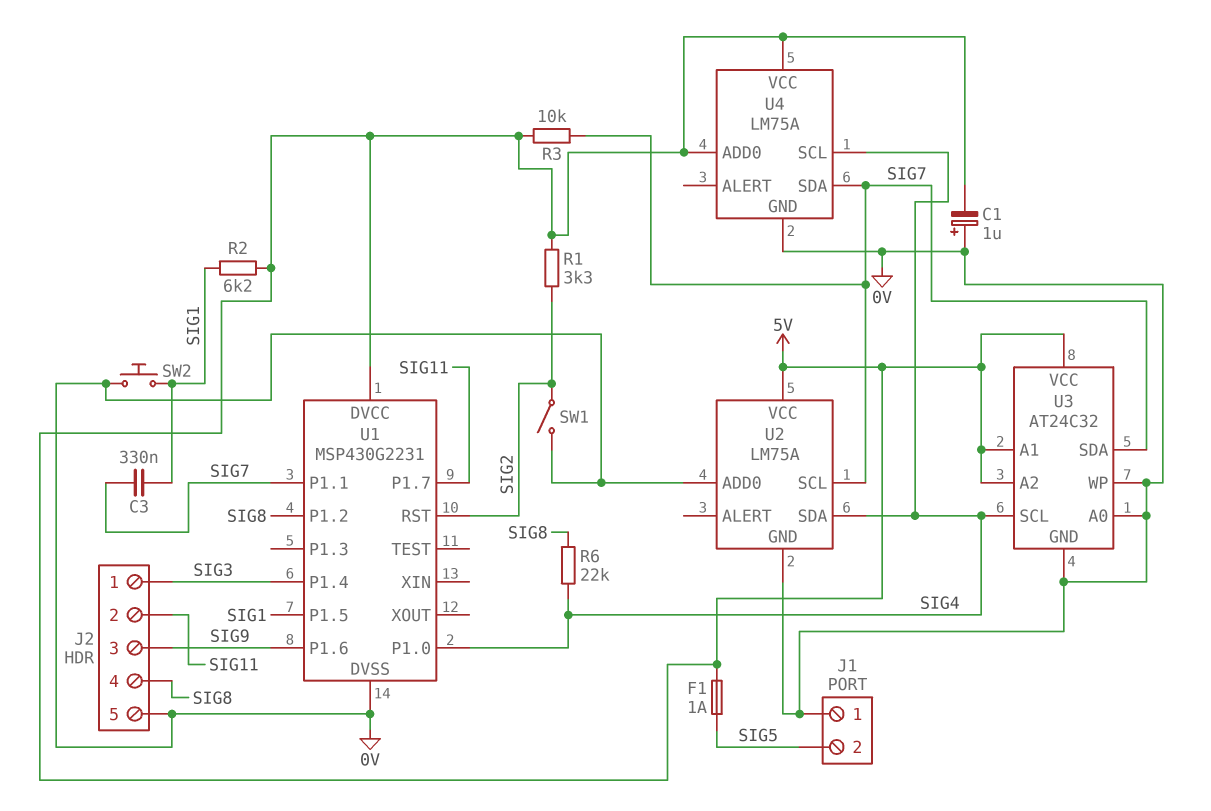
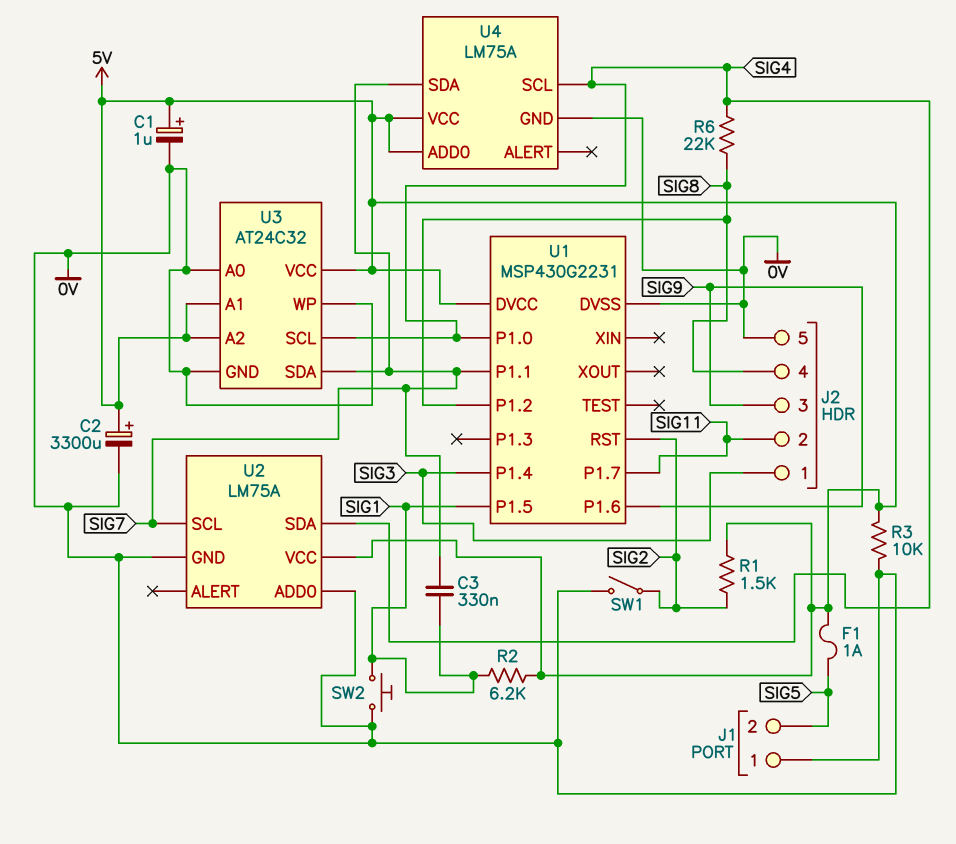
C1: 1uF (plus 0V, minus 5V) -> 1uF (plus 5V, minus 0V)
C2: none -> 3300uF (plus 5V, minus 0V)
R1: 3.3k (5V, SIG2) -> 1.5k (5V, SIG2)
R3: 10k (5V, SIG7) -> 10k (0V, 5V)

